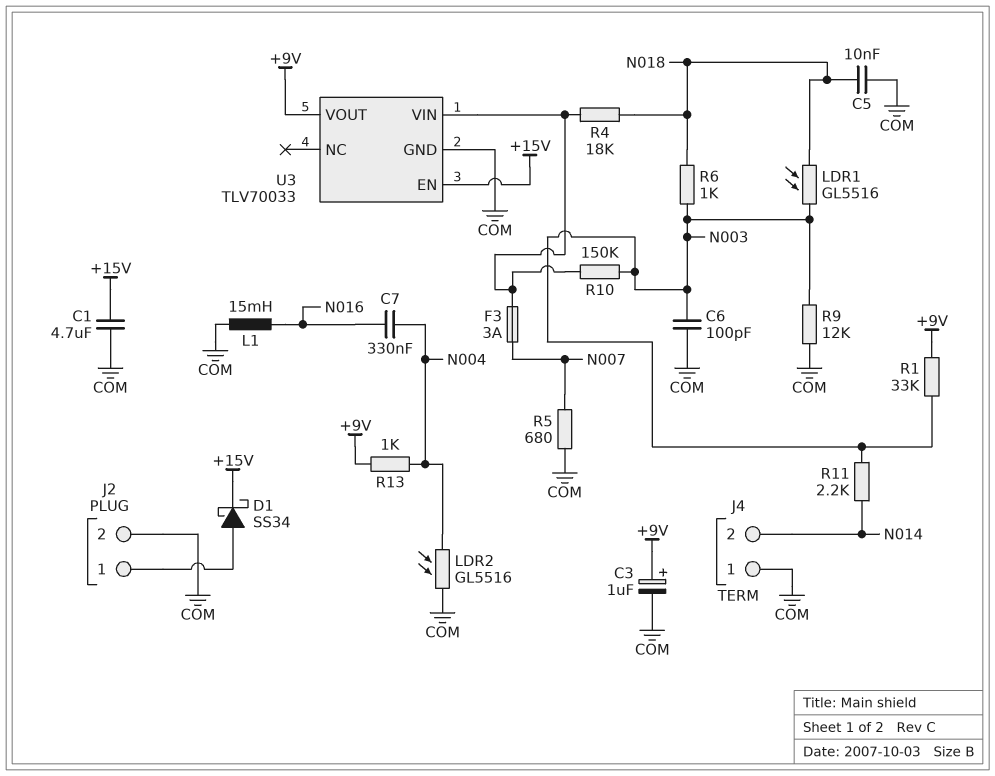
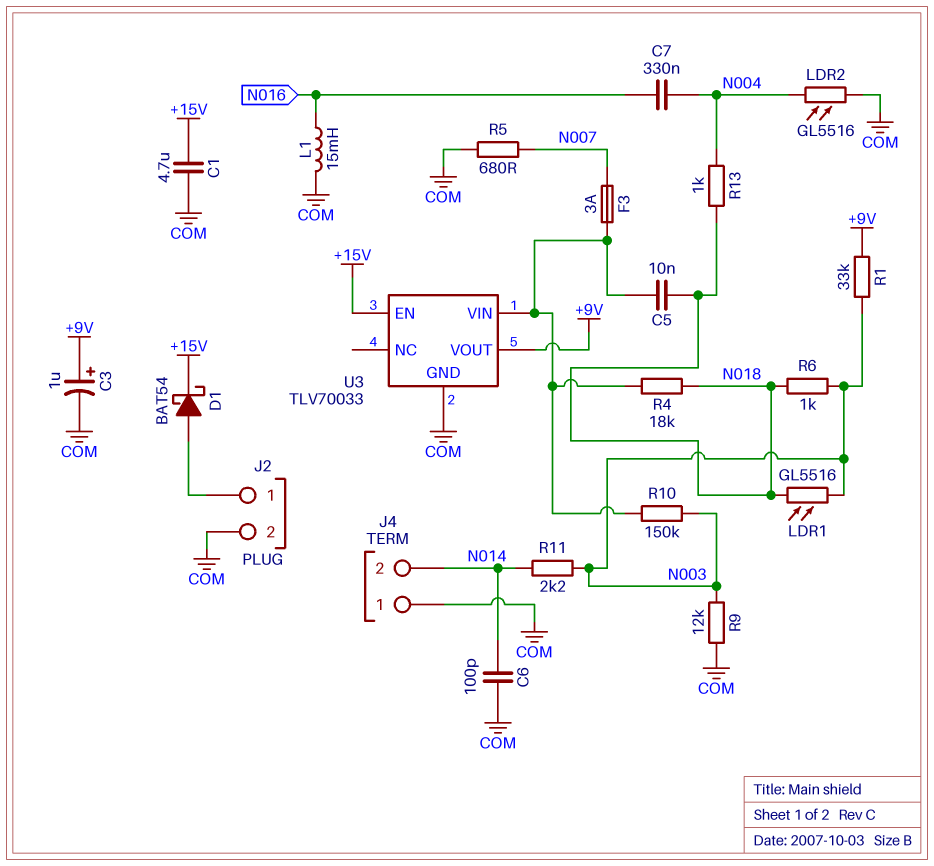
C5: 10nF (COM, N018) -> 10nF (N018, U3/VIN)
C6: 100pF (COM, N003) -> 100pF (COM, N014)
D1: schottky SS34 (A J2/1, K +15V) -> schottky BAT54 (A J2/1, K +15V)
R13: 1k (+9V, N004) -> 1k (N004, N018)

